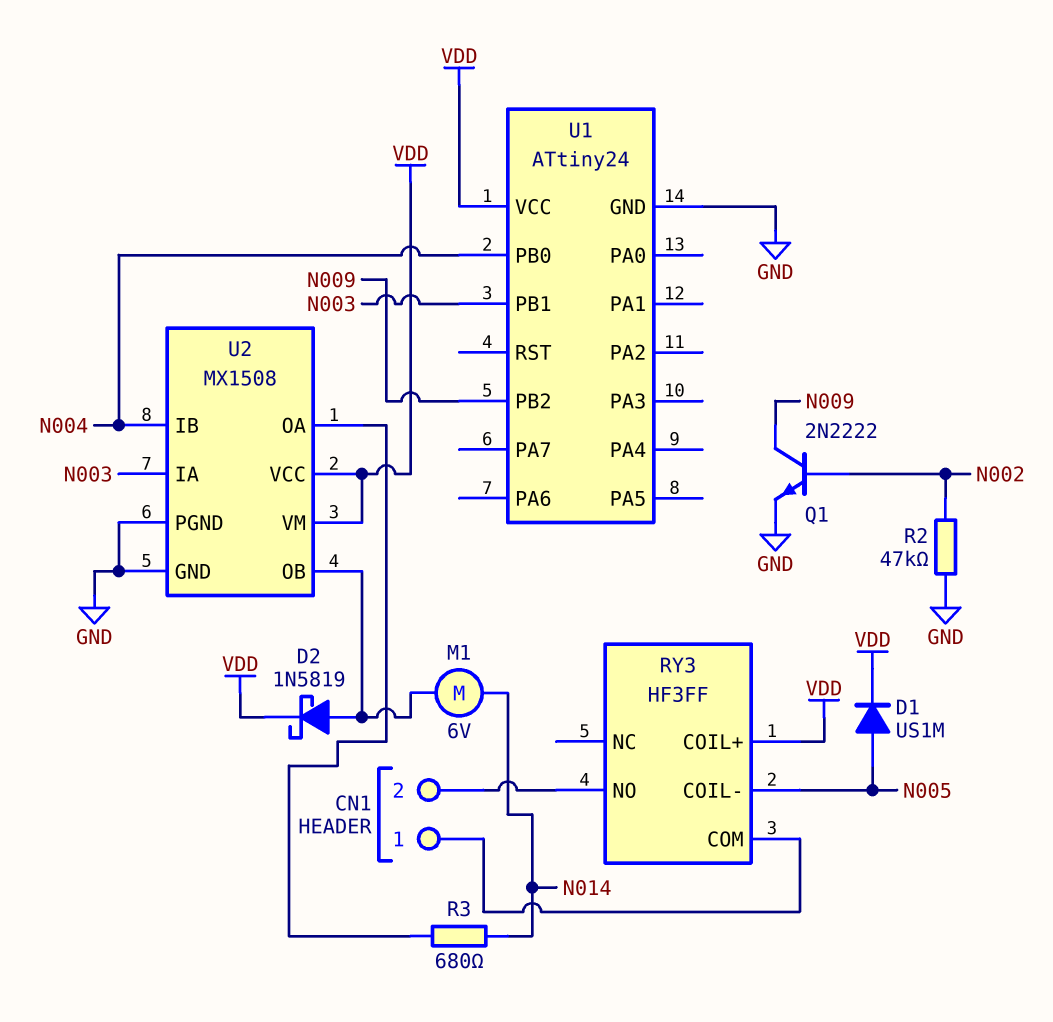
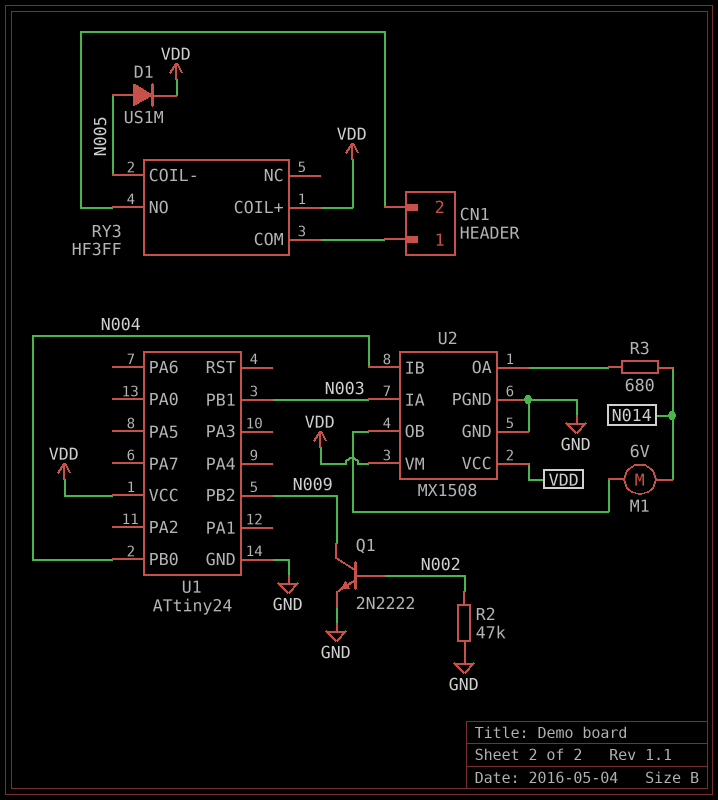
D2: schottky 1N5819 (A U2/OB, K VDD) -> none

